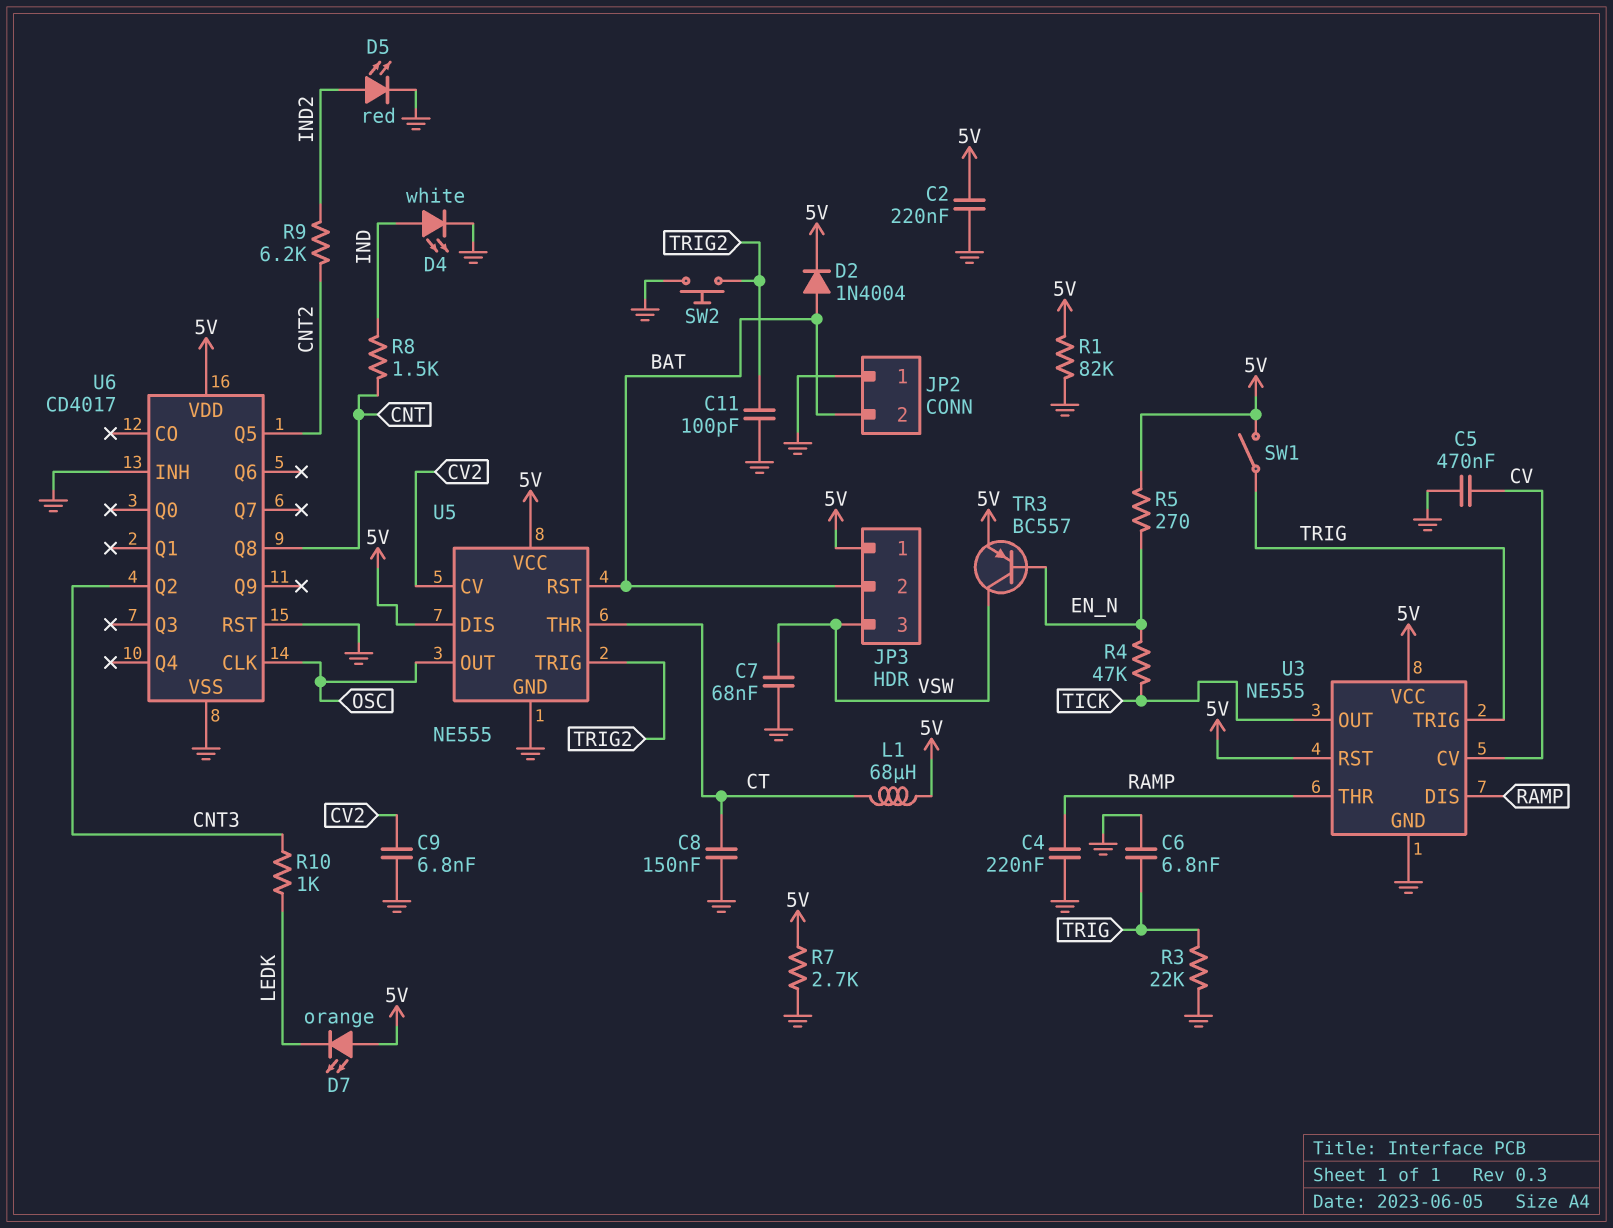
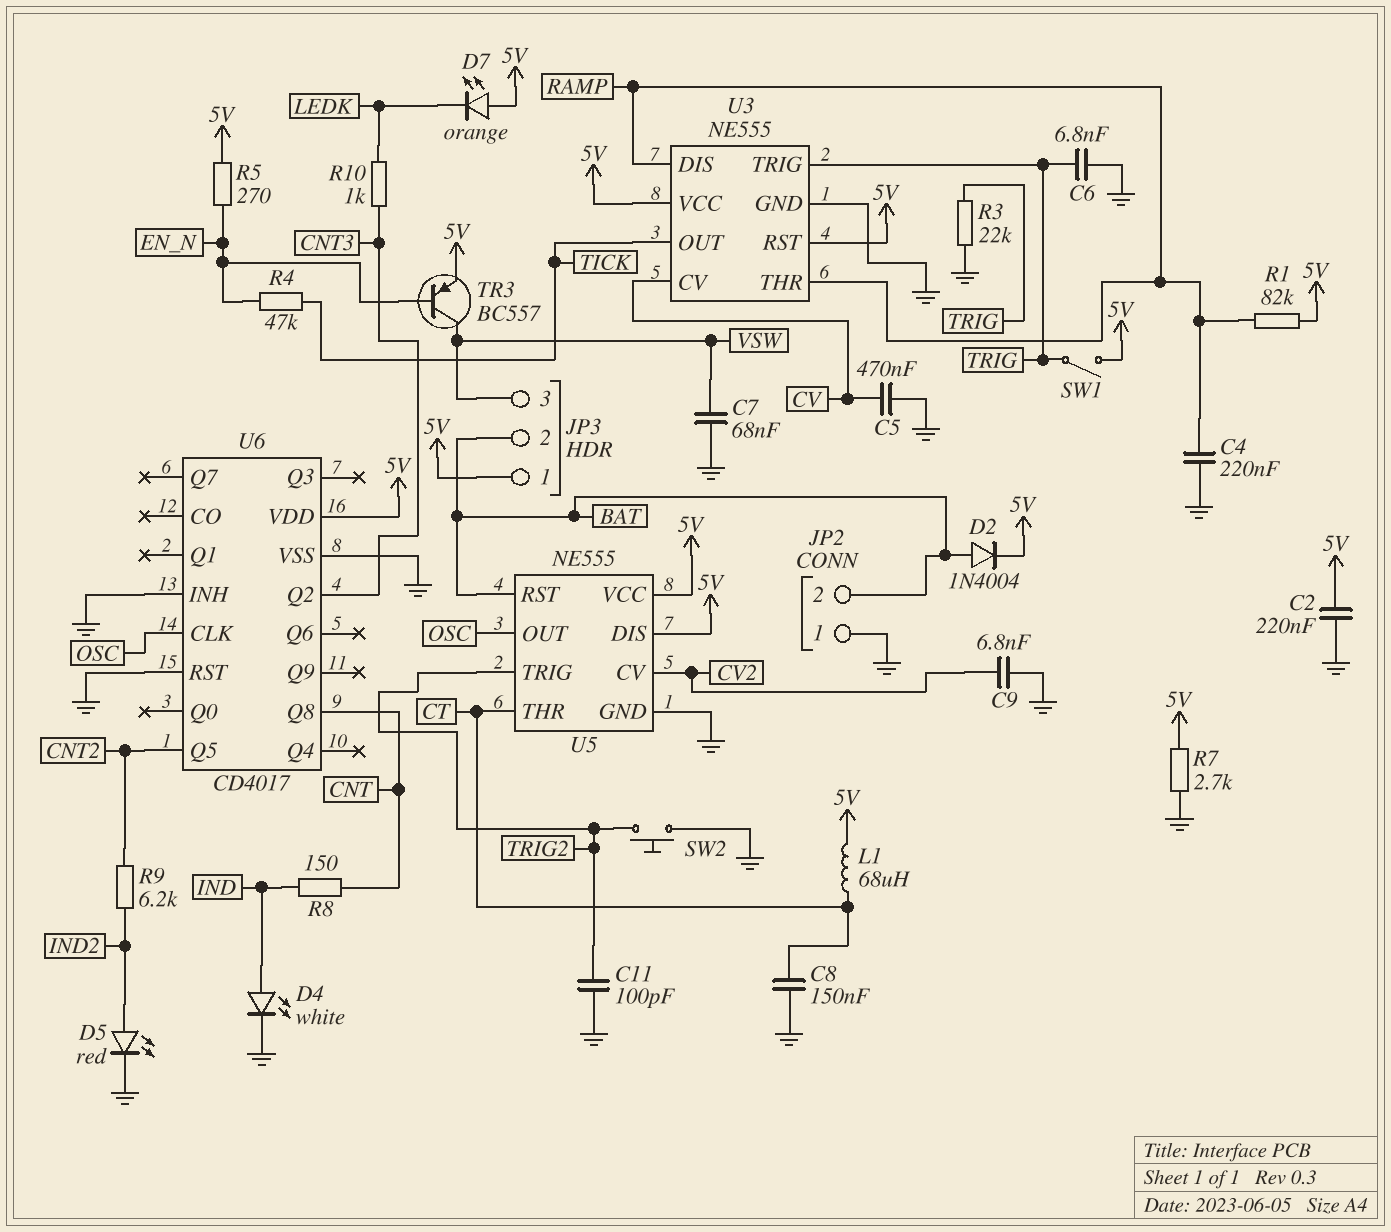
R1: 82k (5V, GND) -> 82k (5V, RAMP)
R8: 1.5k (CNT, IND) -> 150 (CNT, IND)

